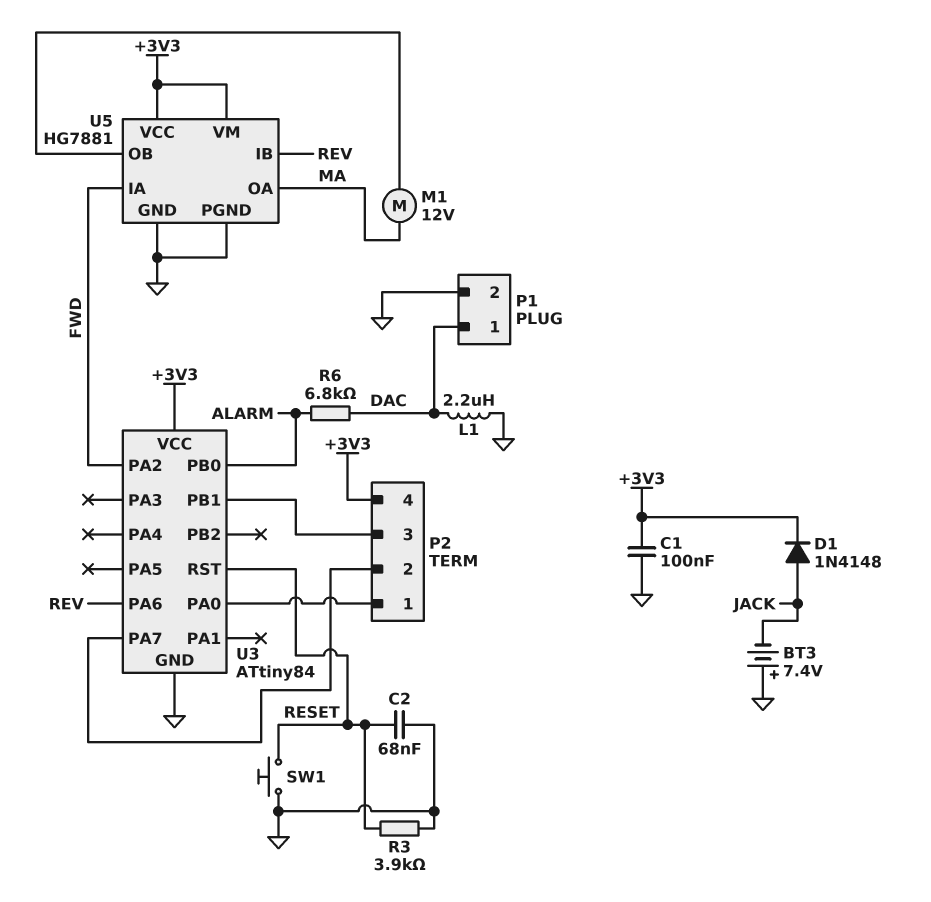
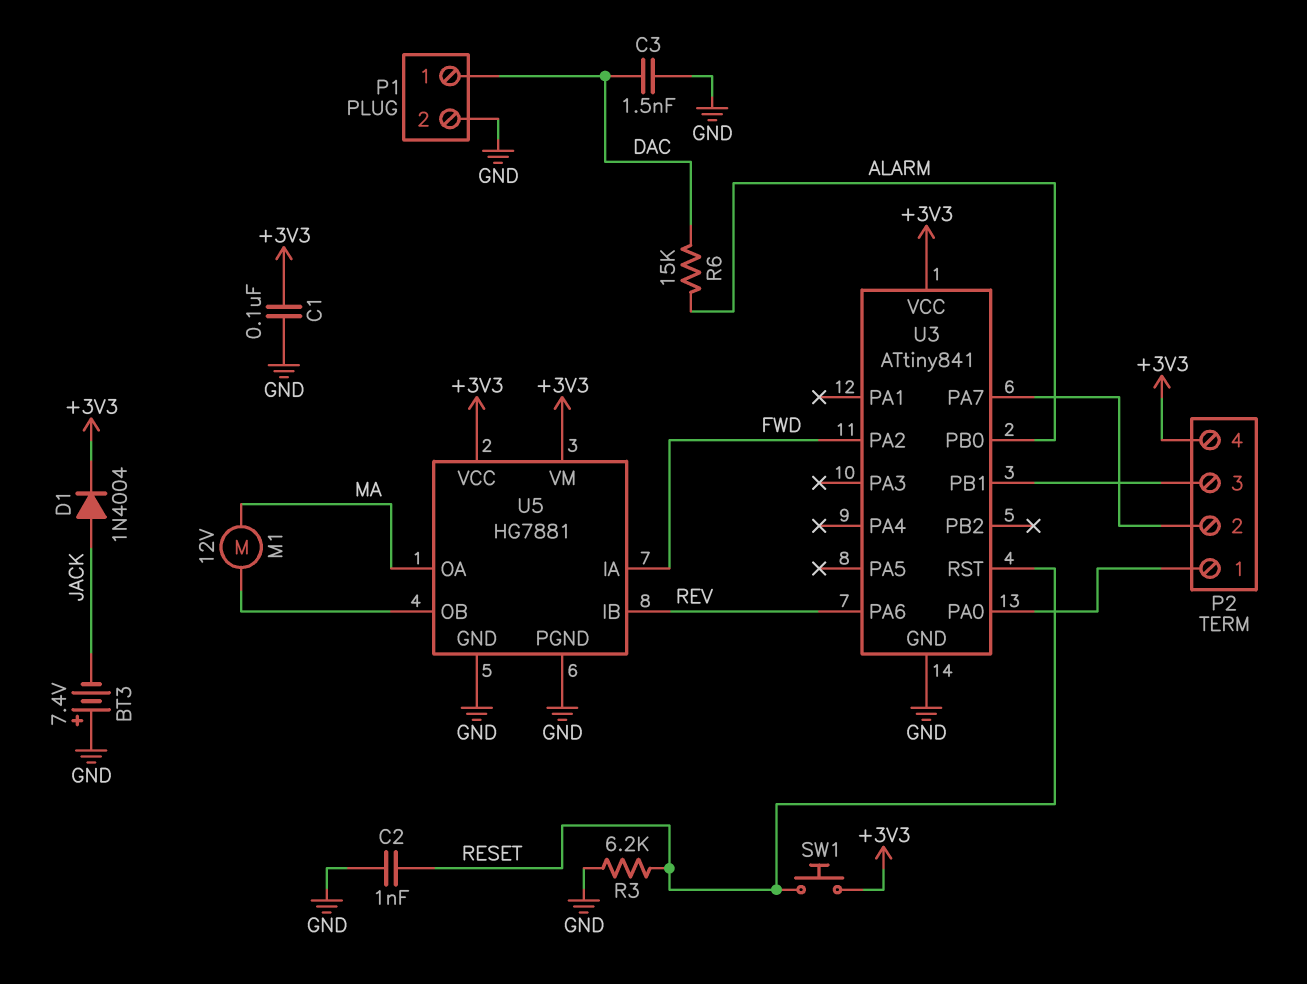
C2: 68nF (GND, RESET) -> 1nF (GND, RESET)
C3: none -> 1.5nF (DAC, GND)
D1: diode 1N4148 (A JACK, K +3V3) -> diode 1N4004 (A JACK, K +3V3)
L1: 2.2uH (DAC, GND) -> none
R3: 3.9k (GND, RESET) -> 6.2k (GND, RESET)
R6: 6.8k (ALARM, DAC) -> 15k (ALARM, DAC)
SW1: button (GND, RESET) -> button (+3V3, RESET)
U3: ATtiny84 -> ATtiny841

